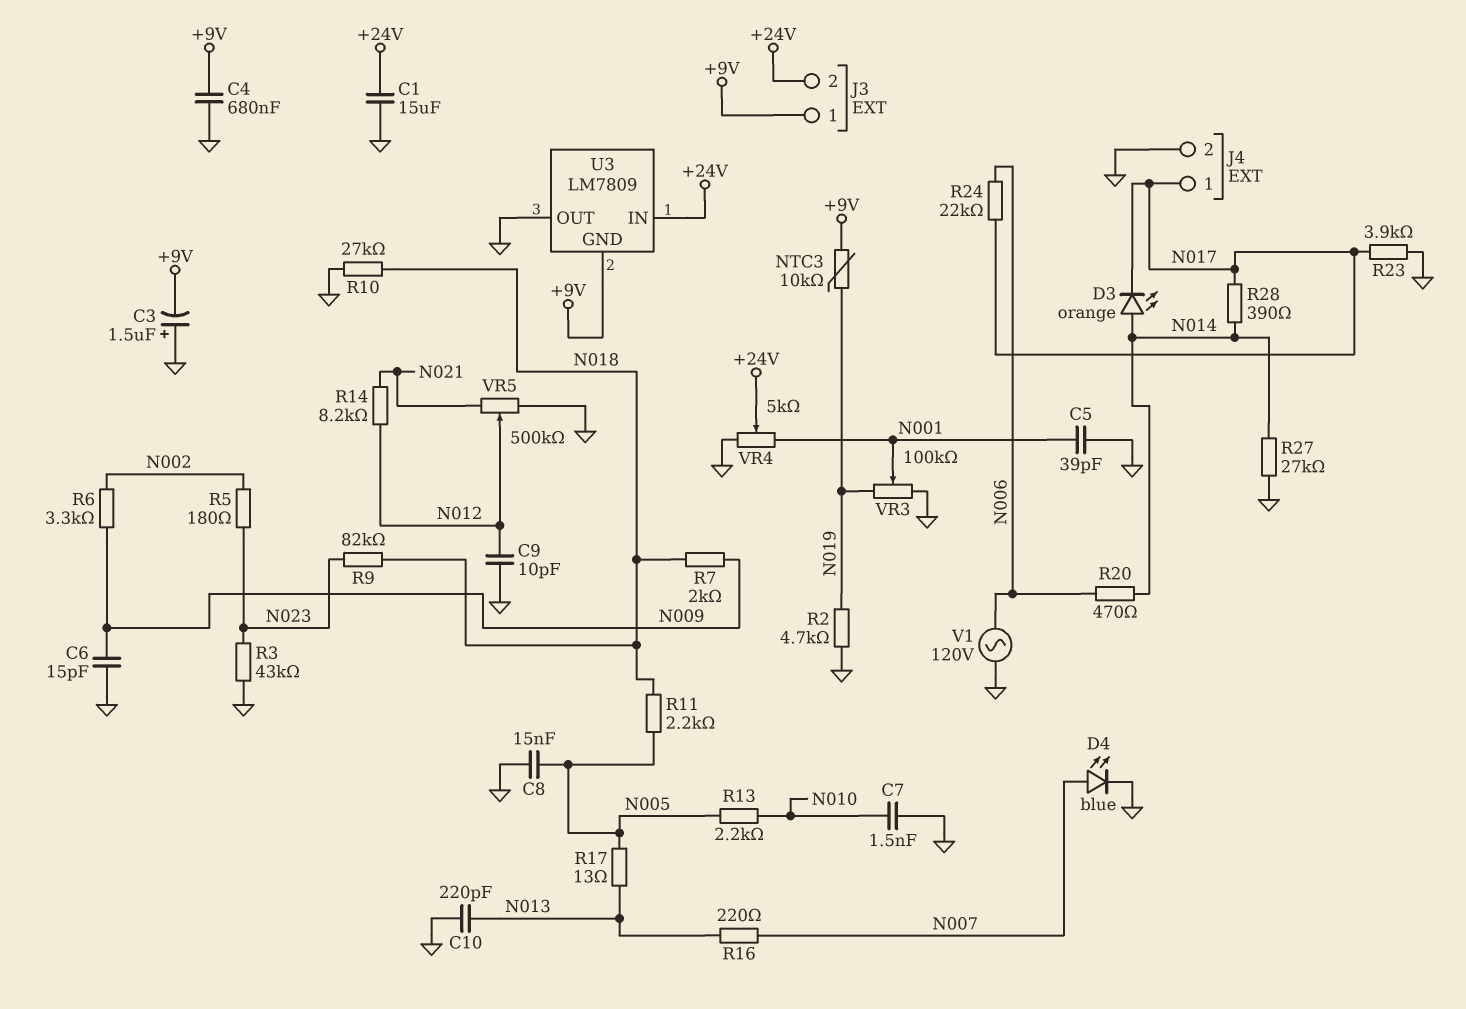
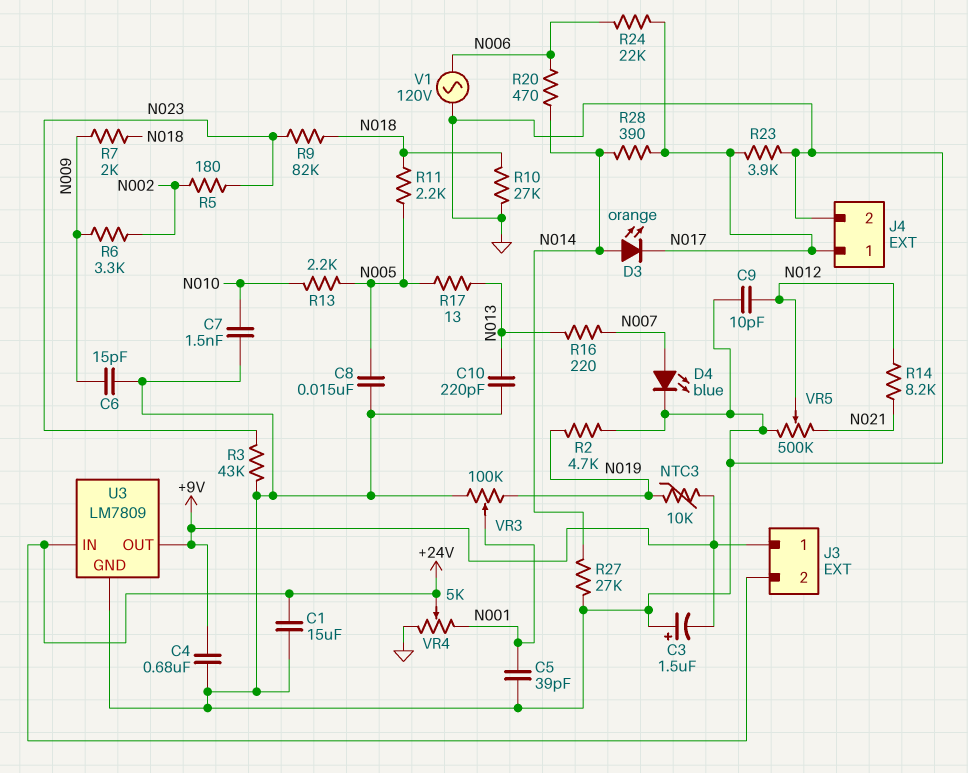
U3 pin GND: +9V -> GND
U3 pin OUT: GND -> +9V

